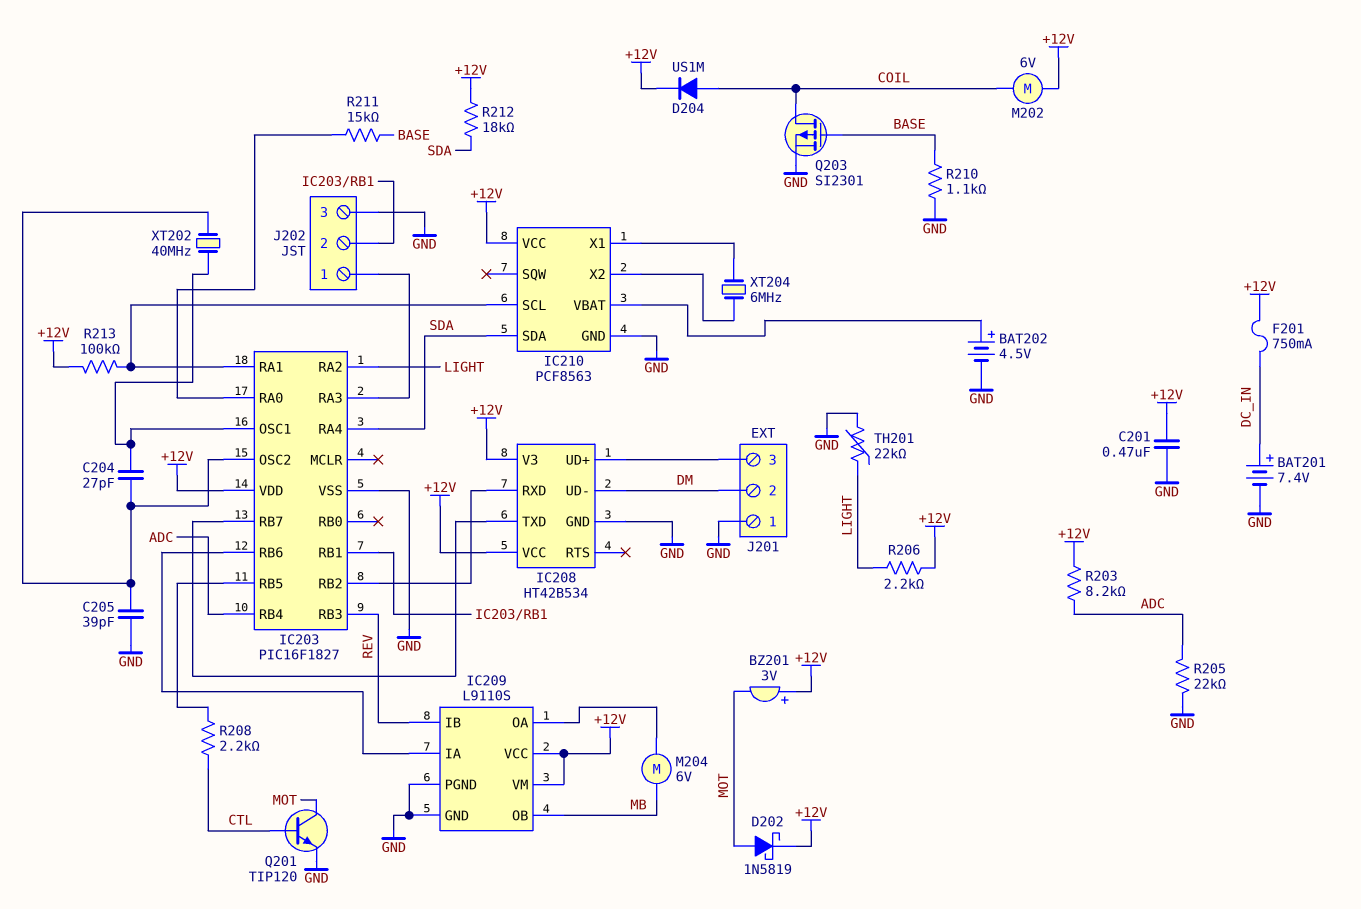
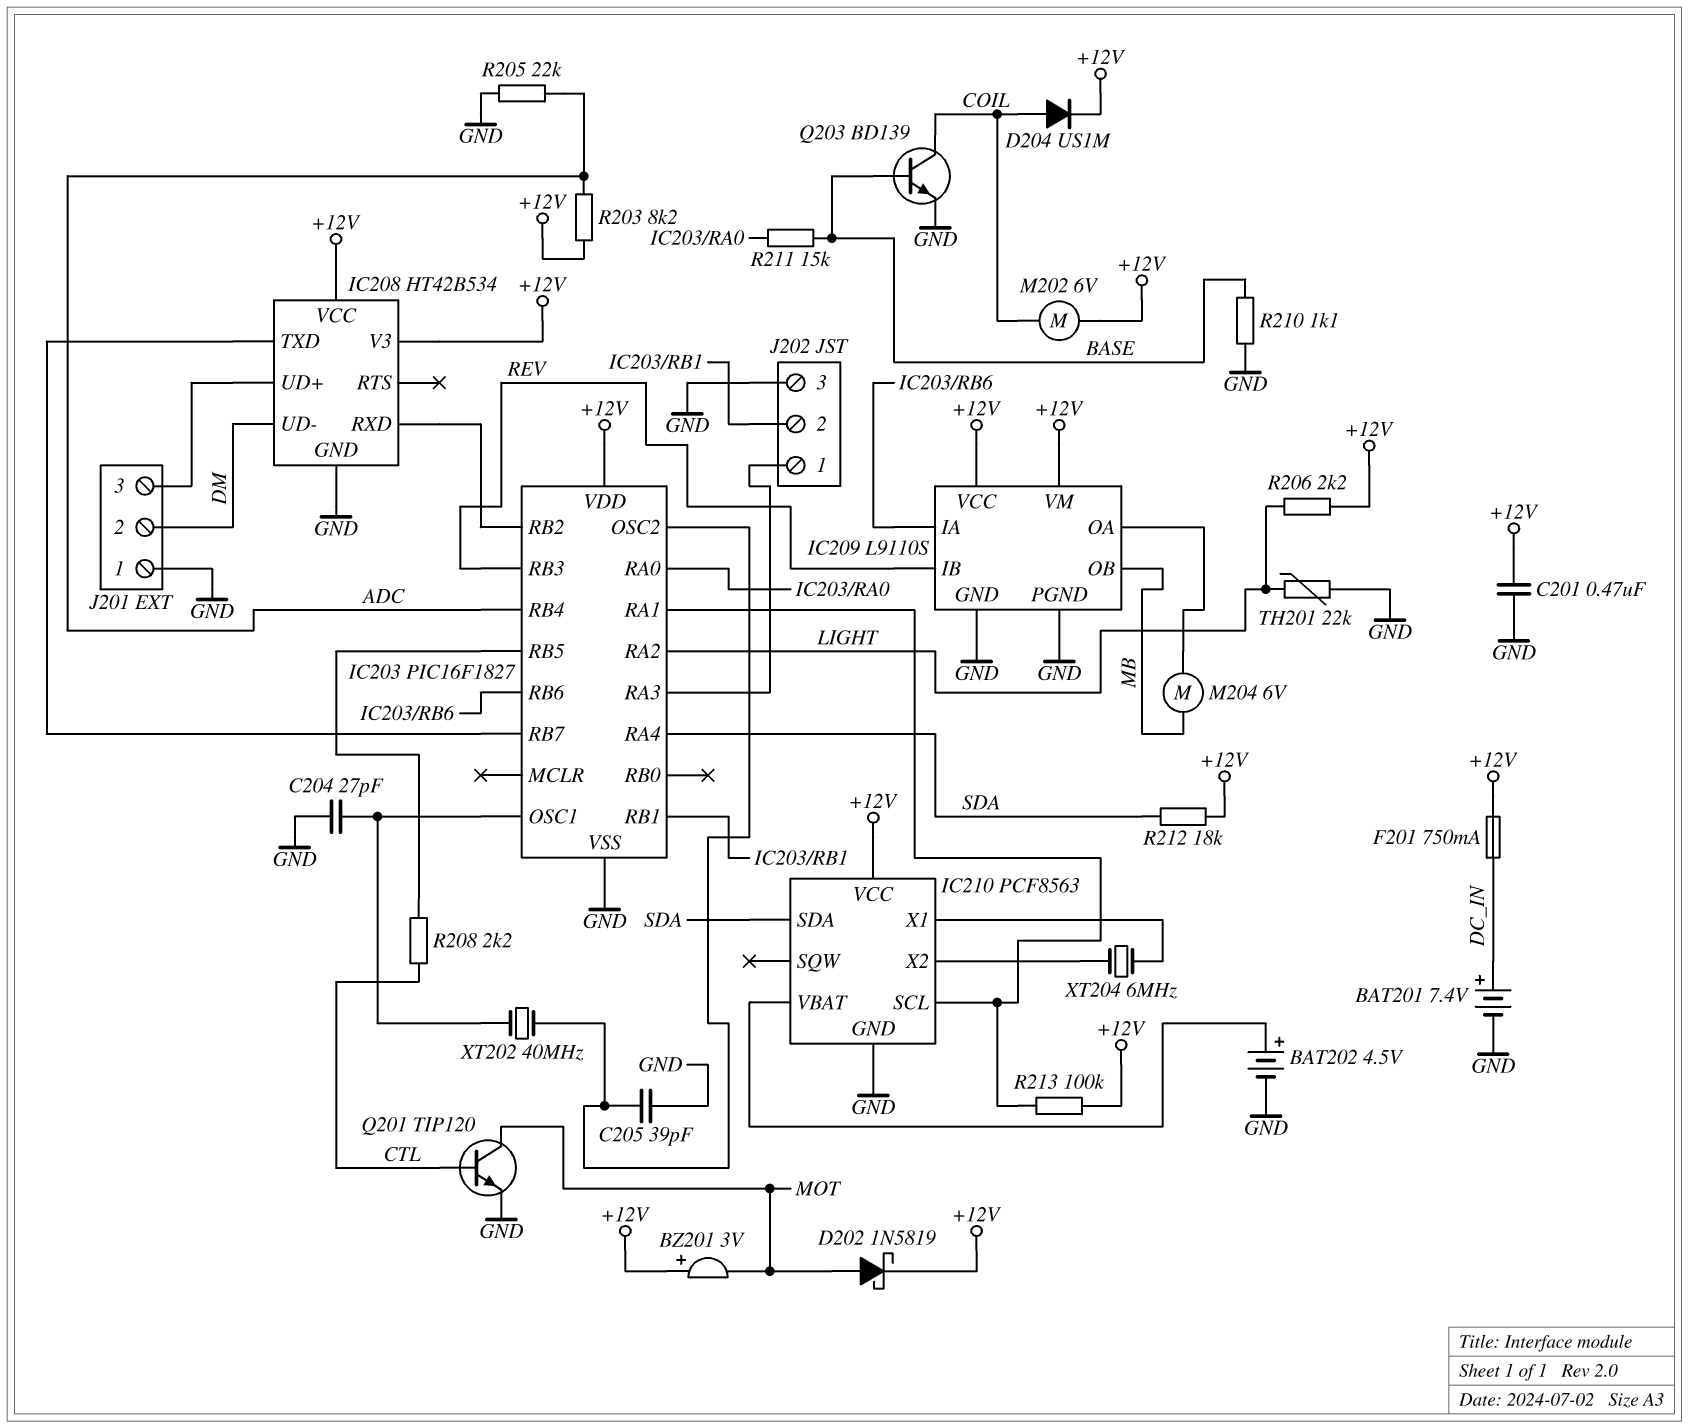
C204: 27pF (IC203/OSC1, IC203/OSC2) -> 27pF (GND, IC203/OSC1)
Q203: PMOS SI2301 (G BASE, D COIL, S GND) -> NPN BD139 (B BASE, C COIL, E GND)

